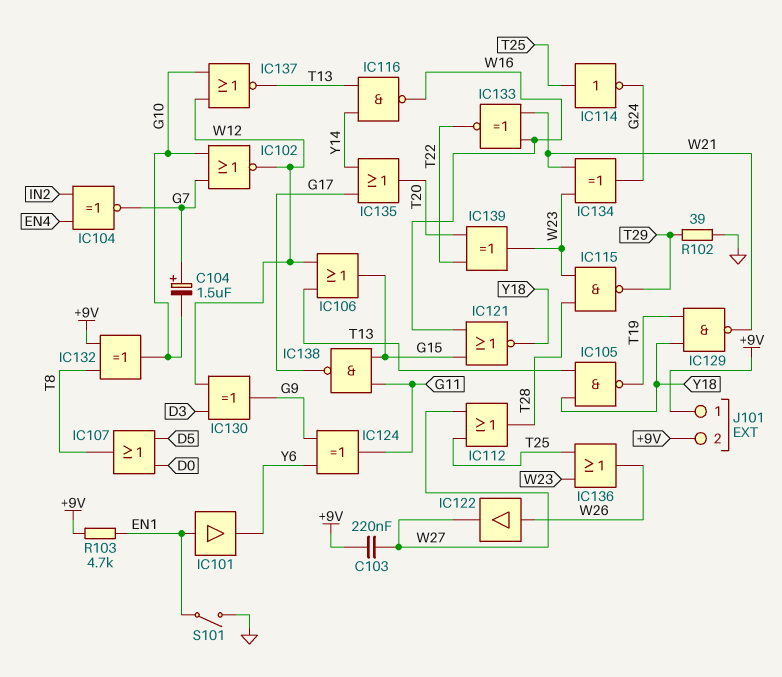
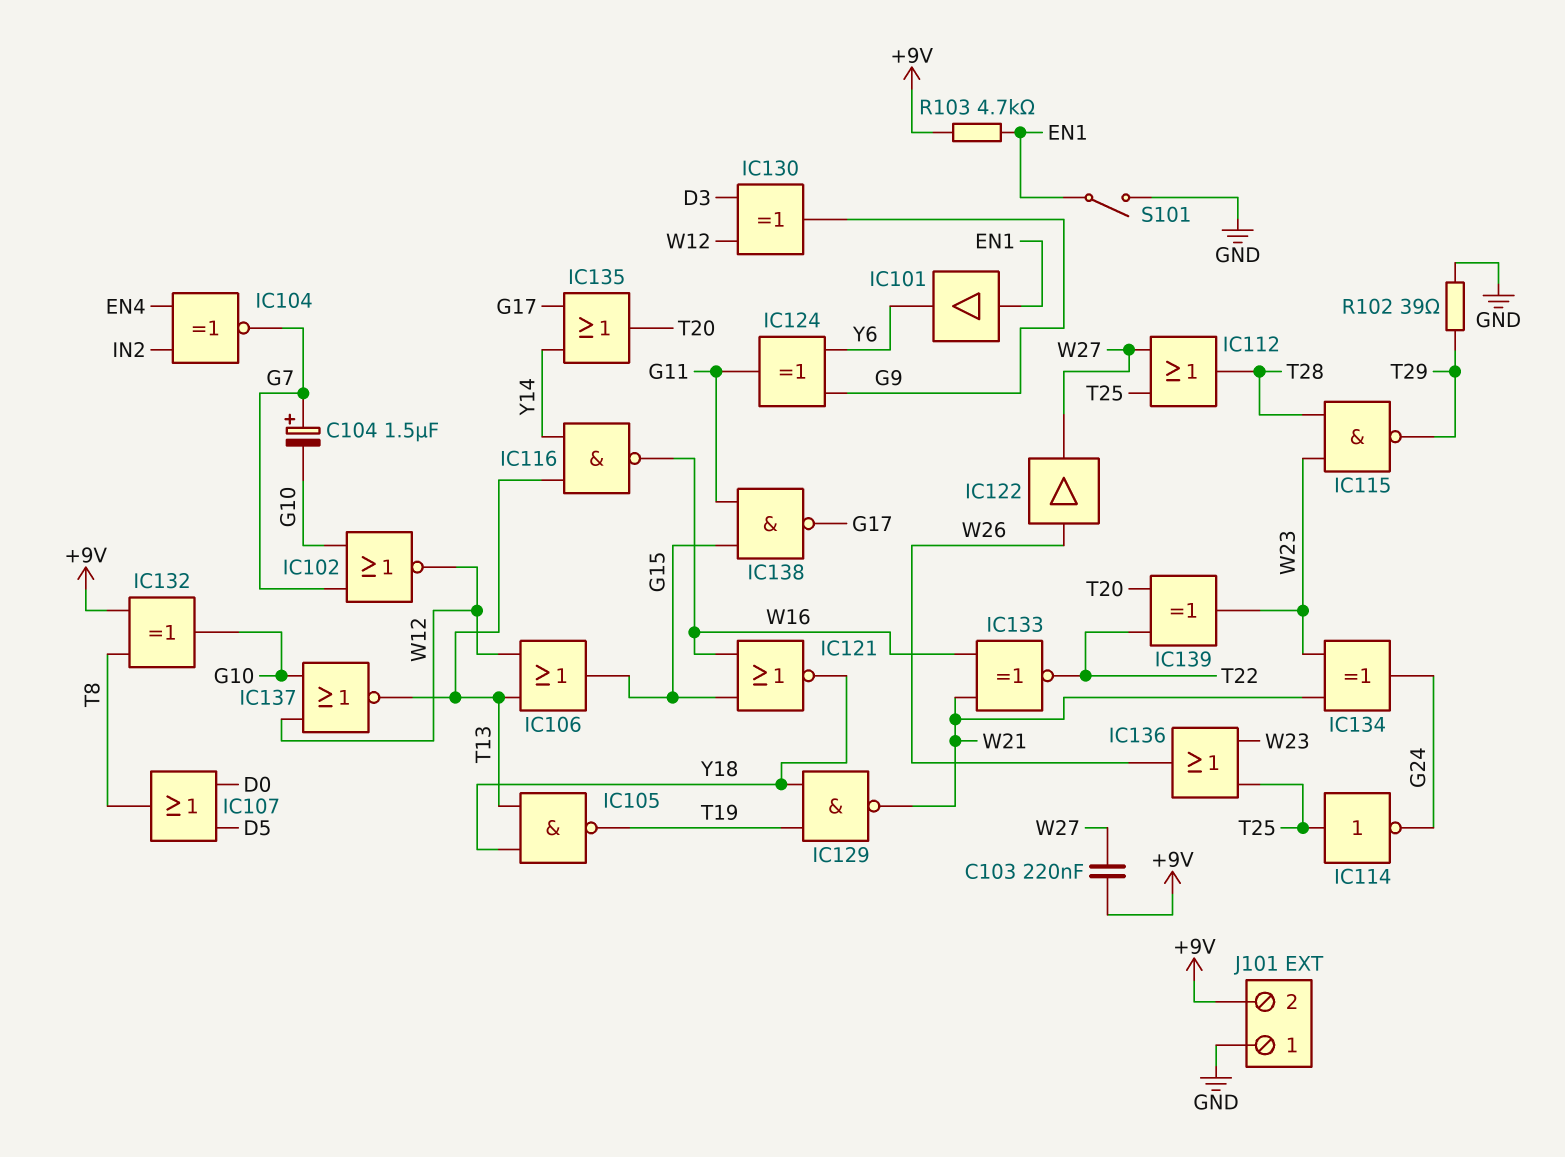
J101 pin 1: +9V -> GND

